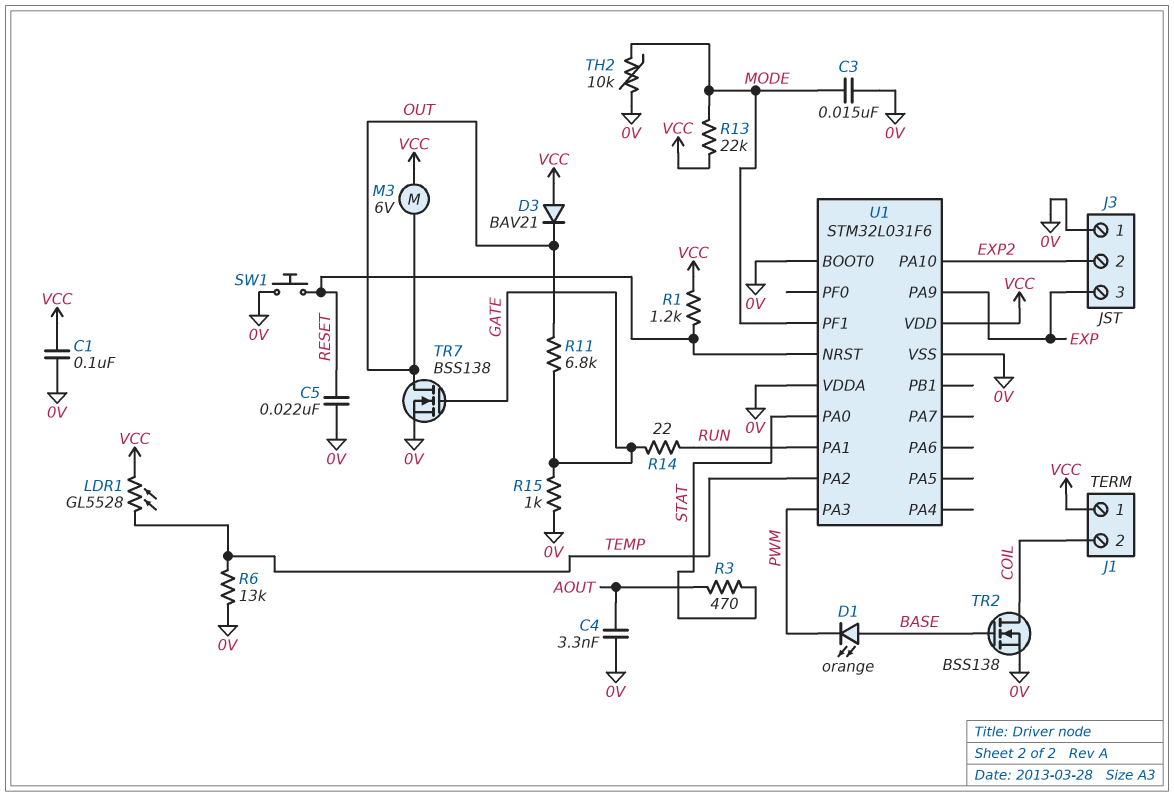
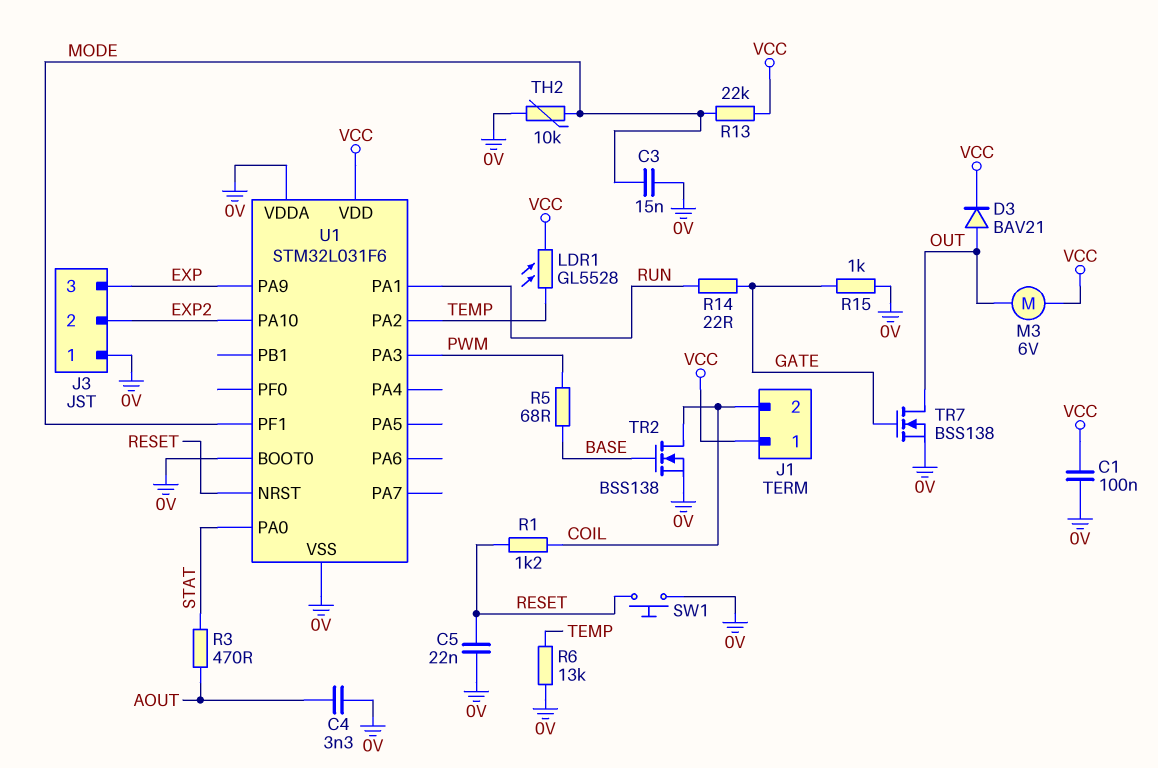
D1: LED orange (A BASE, K PWM) -> none
D3: diode BAV21 (A VCC, K OUT) -> diode BAV21 (A OUT, K VCC)
R1: 1.2k (RESET, VCC) -> 1.2k (COIL, RESET)
R5: none -> 68 (BASE, PWM)
R11: 6.8k (GATE, OUT) -> none

